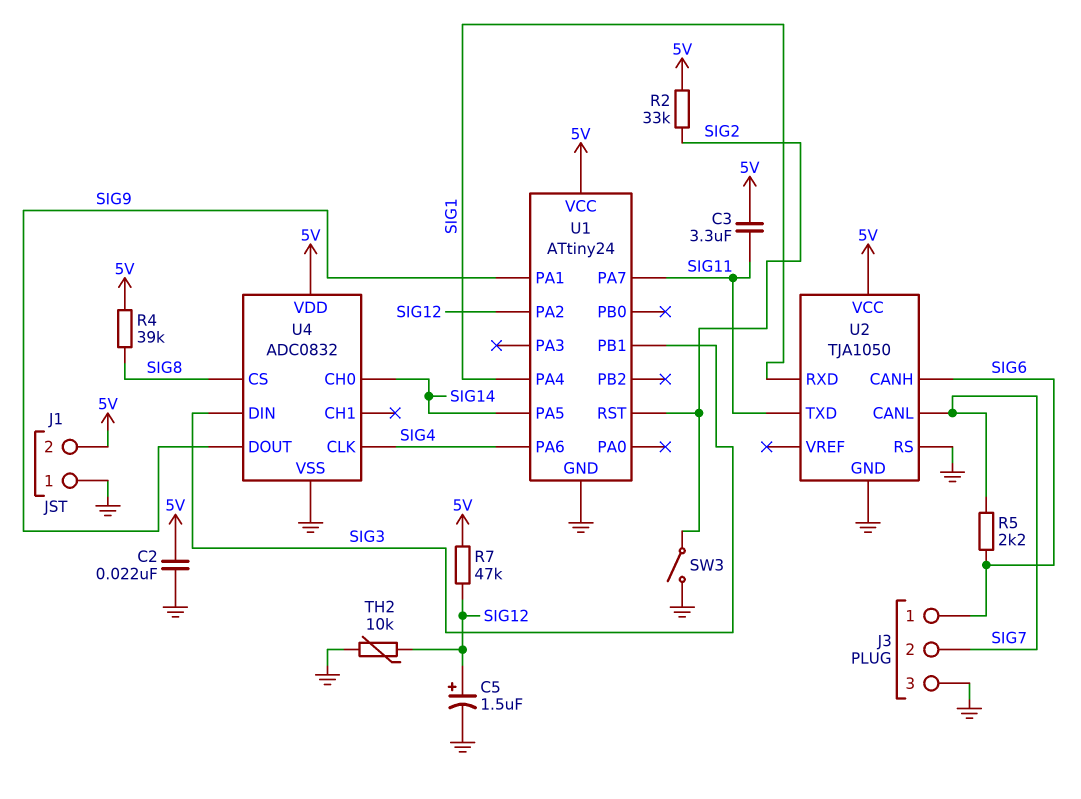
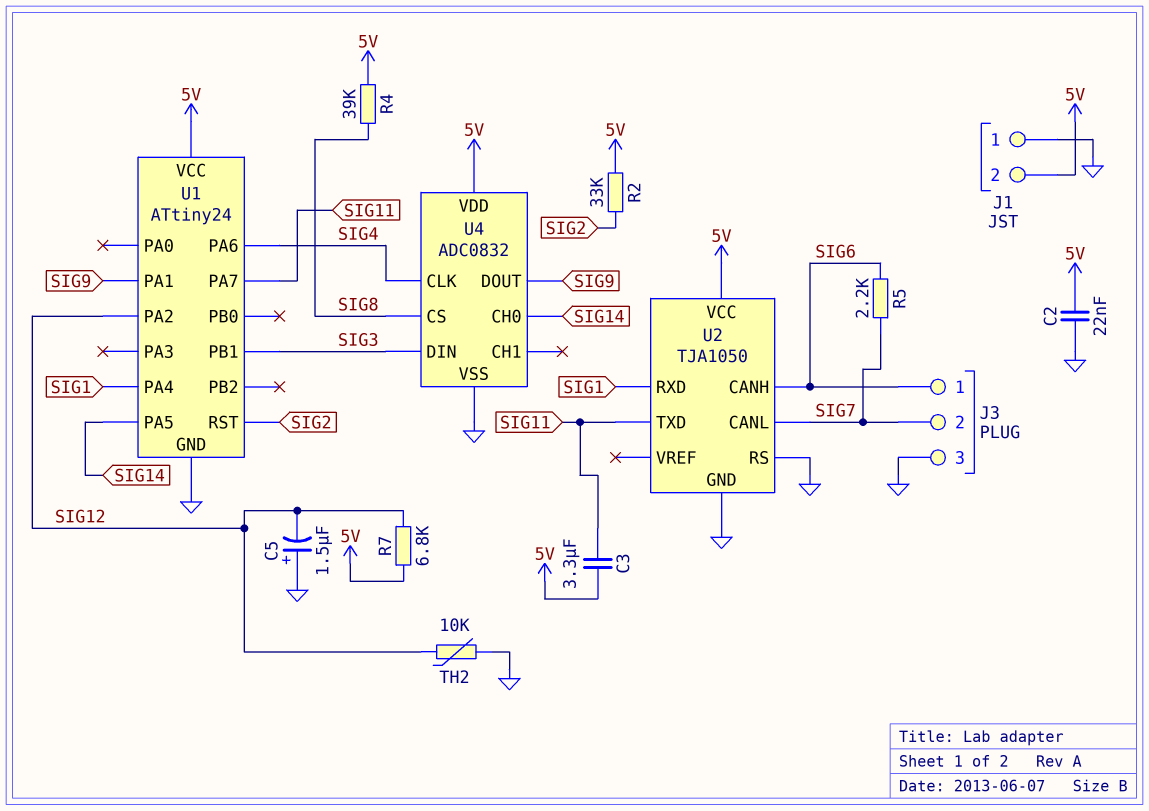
C5: 1.5uF (plus SIG12, minus GND) -> 1.5uF (plus GND, minus SIG12)
R7: 47k (5V, SIG12) -> 6.8k (5V, SIG12)
SW3: switch (GND, SIG2) -> none

